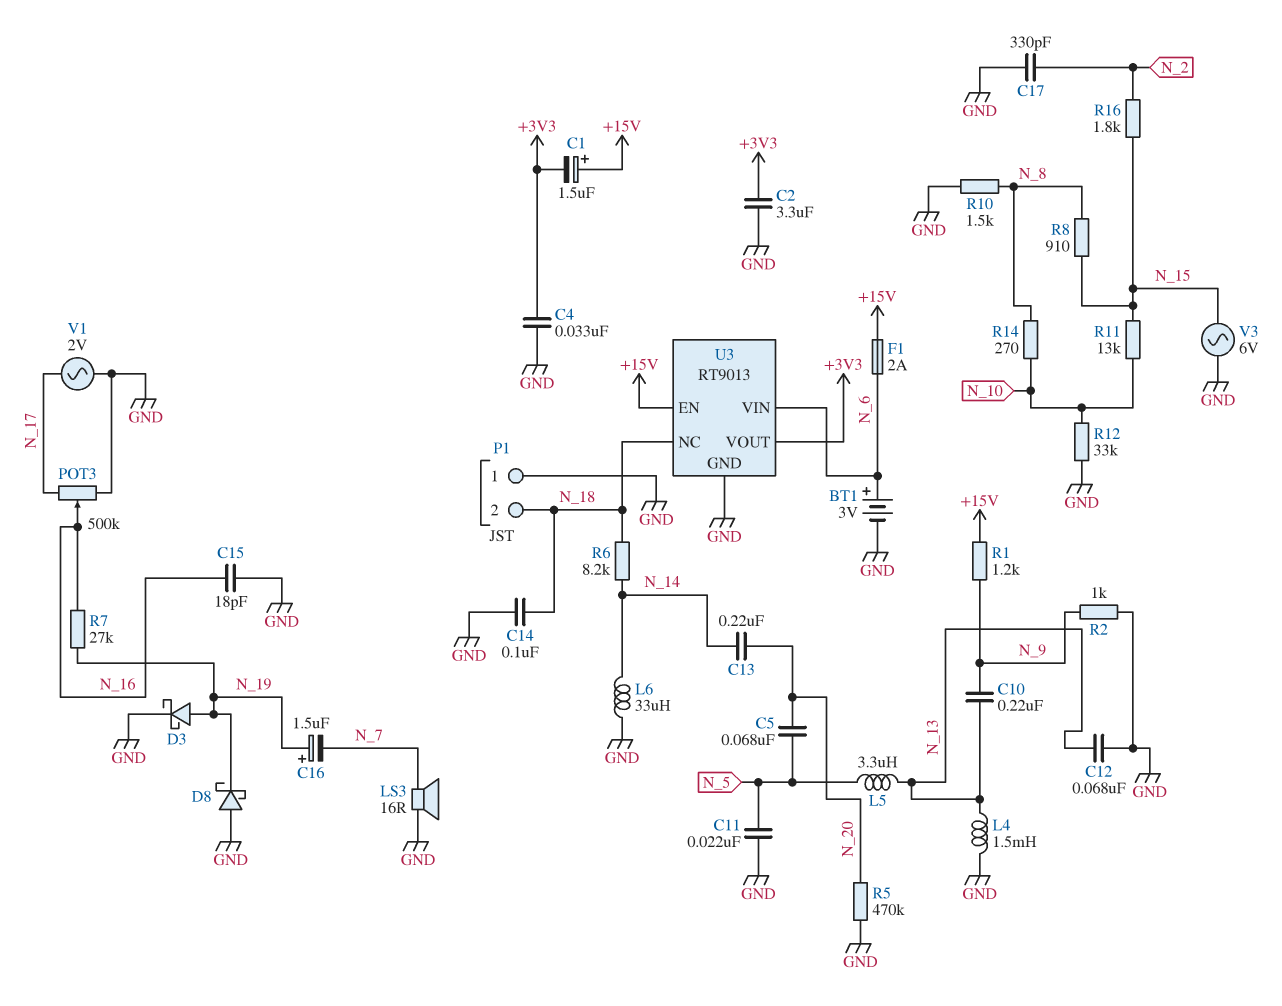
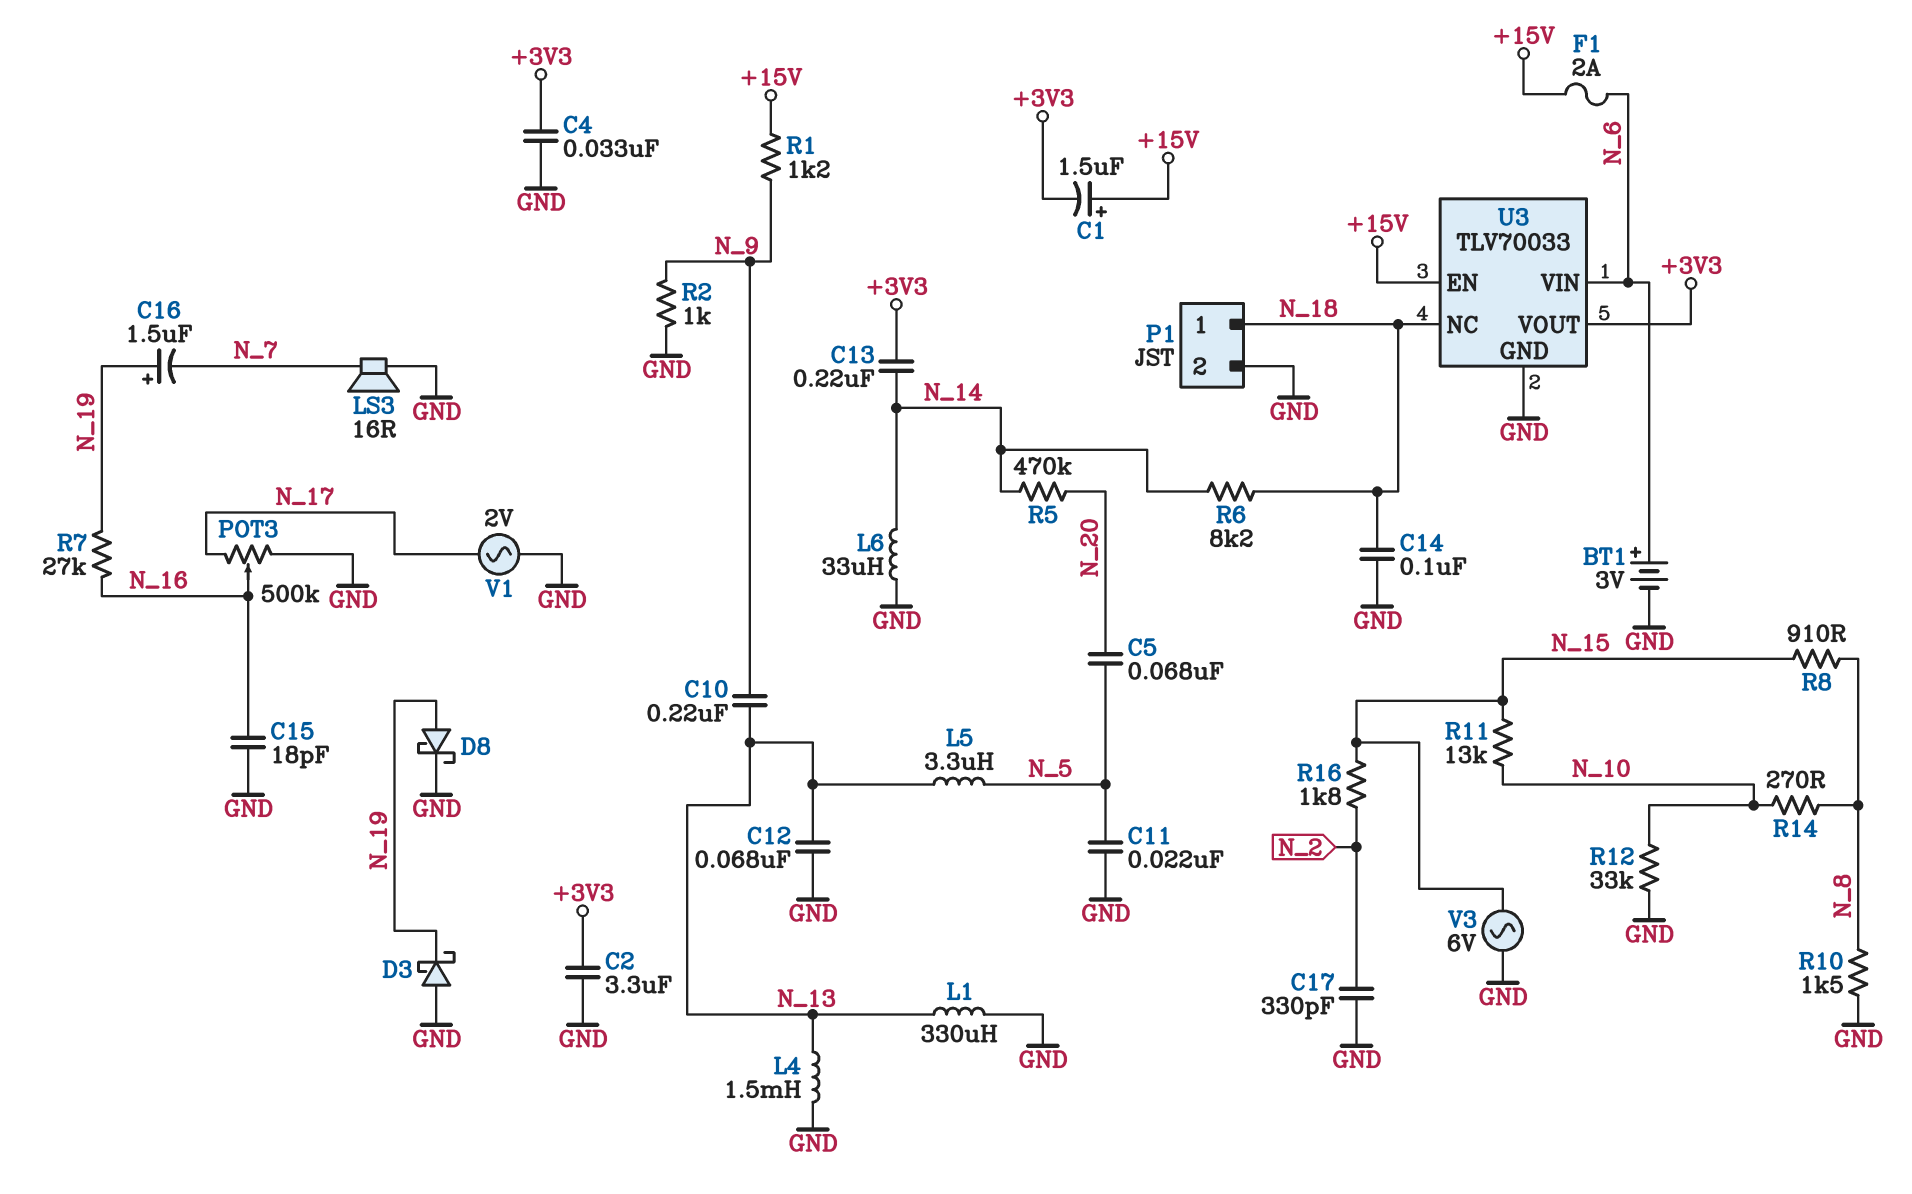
C13: 220nF (N_14, N_20) -> 220nF (+3V3, N_14)
D3: schottky (A N_19, K GND) -> schottky (A GND, K N_19)
D8: schottky (A GND, K N_19) -> schottky (A N_19, K GND)
L1: none -> 330uH (GND, N_13)
P1 pin 1: GND -> N_18
P1 pin 2: N_18 -> GND
R5: 470k (GND, N_20) -> 470k (N_14, N_20)
U3: RT9013 -> TLV70033

